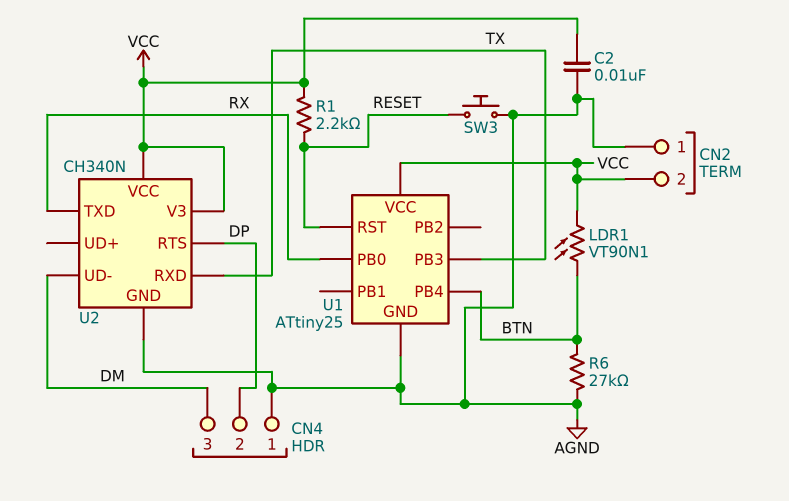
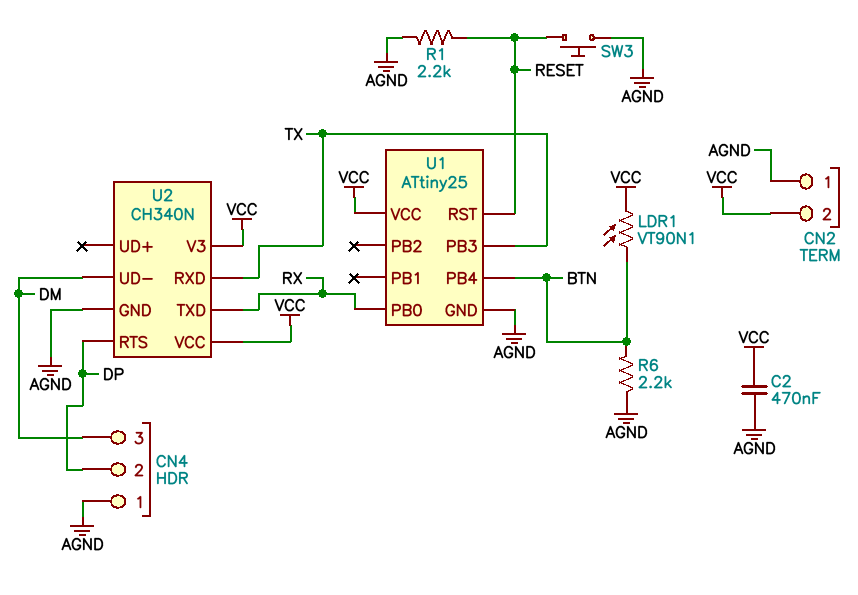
C2: 10nF (AGND, VCC) -> 470nF (AGND, VCC)
R1: 2.2k (RESET, VCC) -> 2.2k (AGND, RESET)
R6: 27k (AGND, BTN) -> 2.2k (AGND, BTN)

